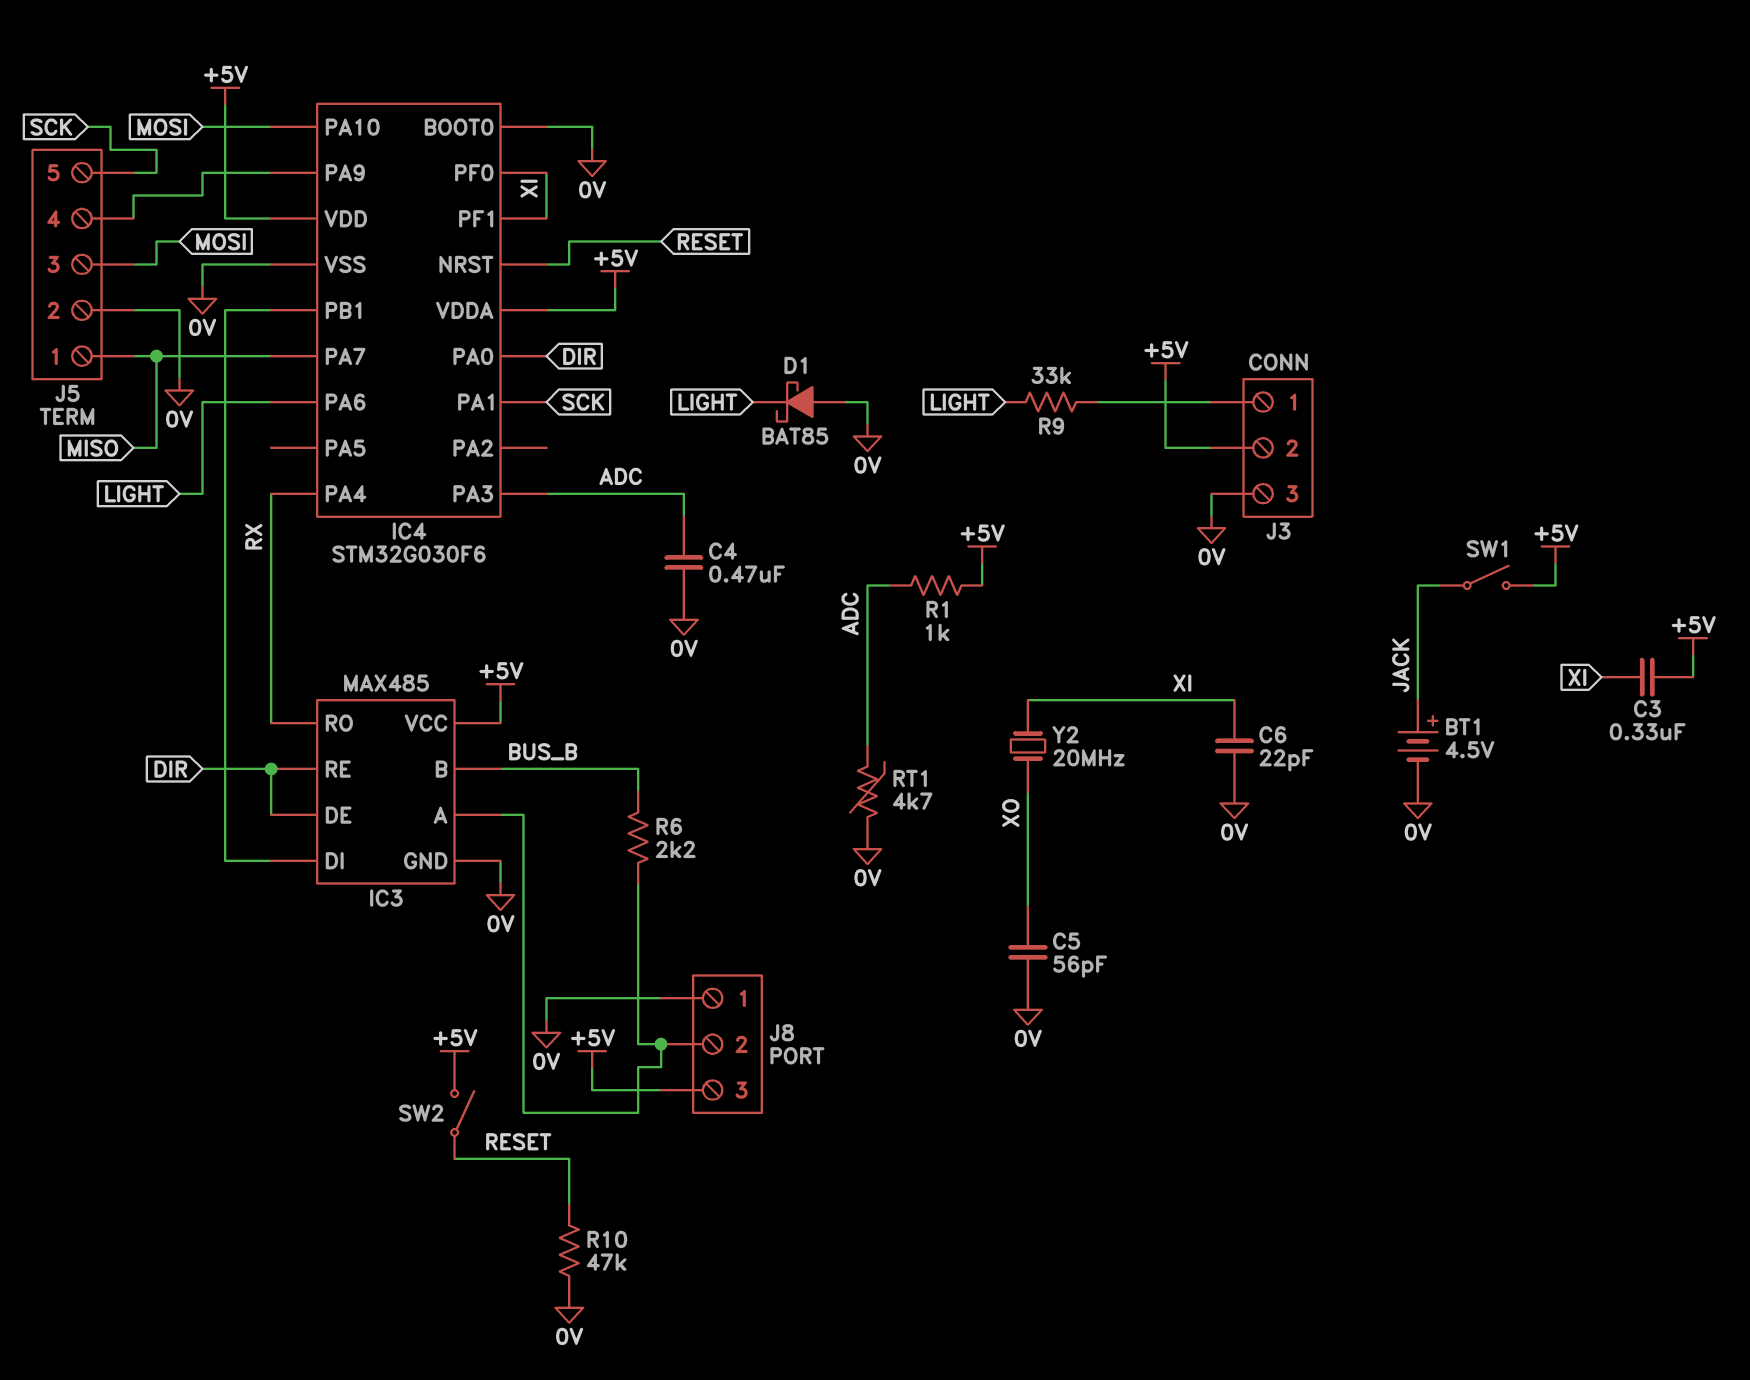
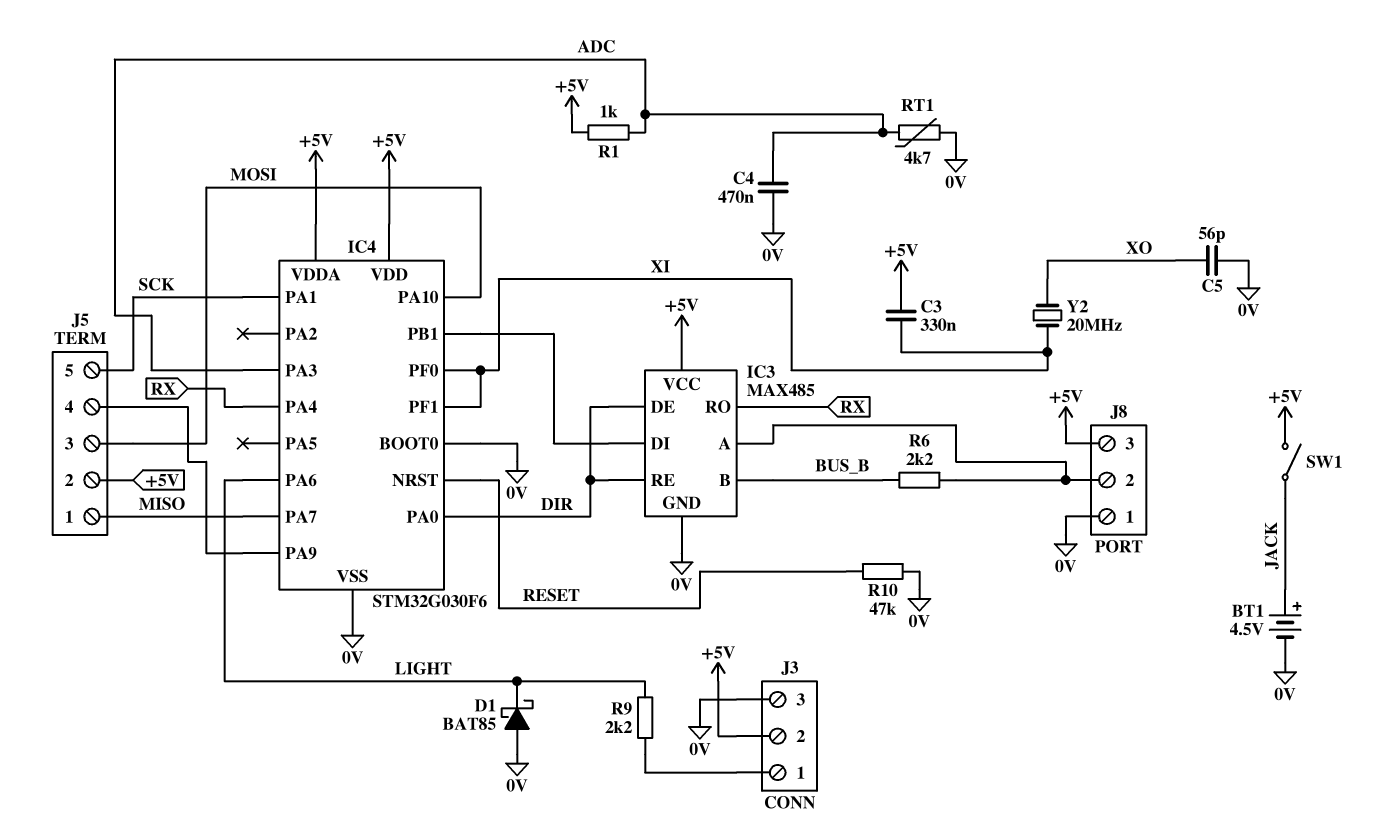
C6: 22pF (0V, XI) -> none
J5 pin 2: 0V -> +5V
R9: 33k (J3/1, LIGHT) -> 2.2k (J3/1, LIGHT)
SW2: switch (+5V, RESET) -> none

